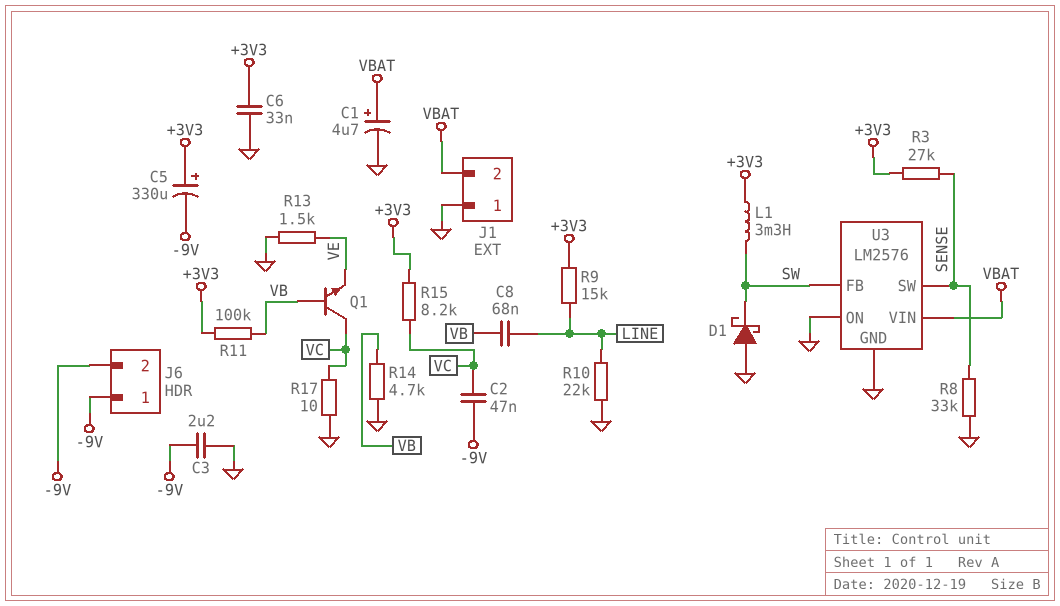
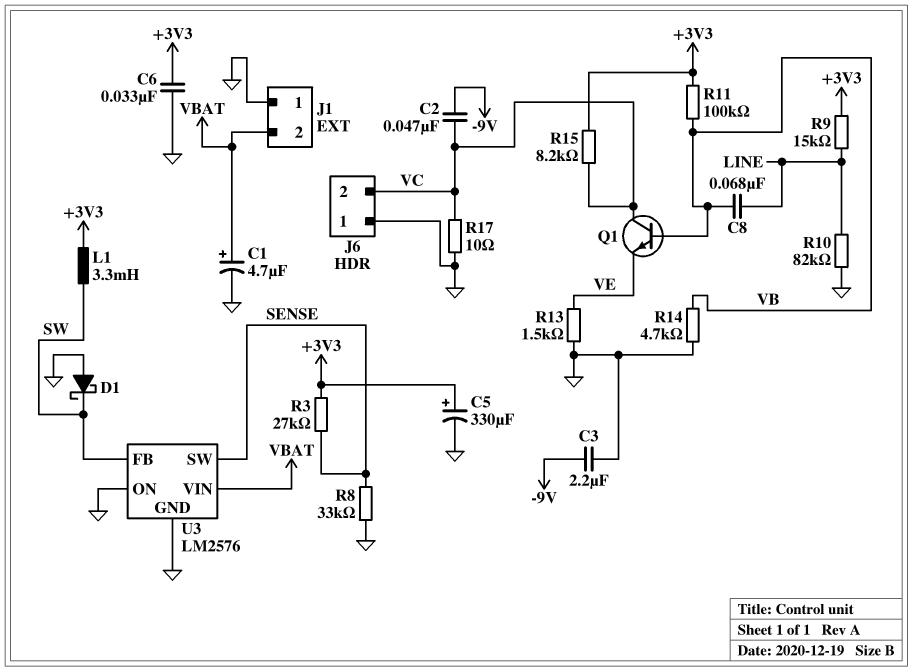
C5: 330uF (plus +3V3, minus -9V) -> 330uF (plus +3V3, minus GND)
J6 pin 1: -9V -> GND
J6 pin 2: -9V -> VC
R10: 22k (GND, LINE) -> 82k (GND, LINE)

